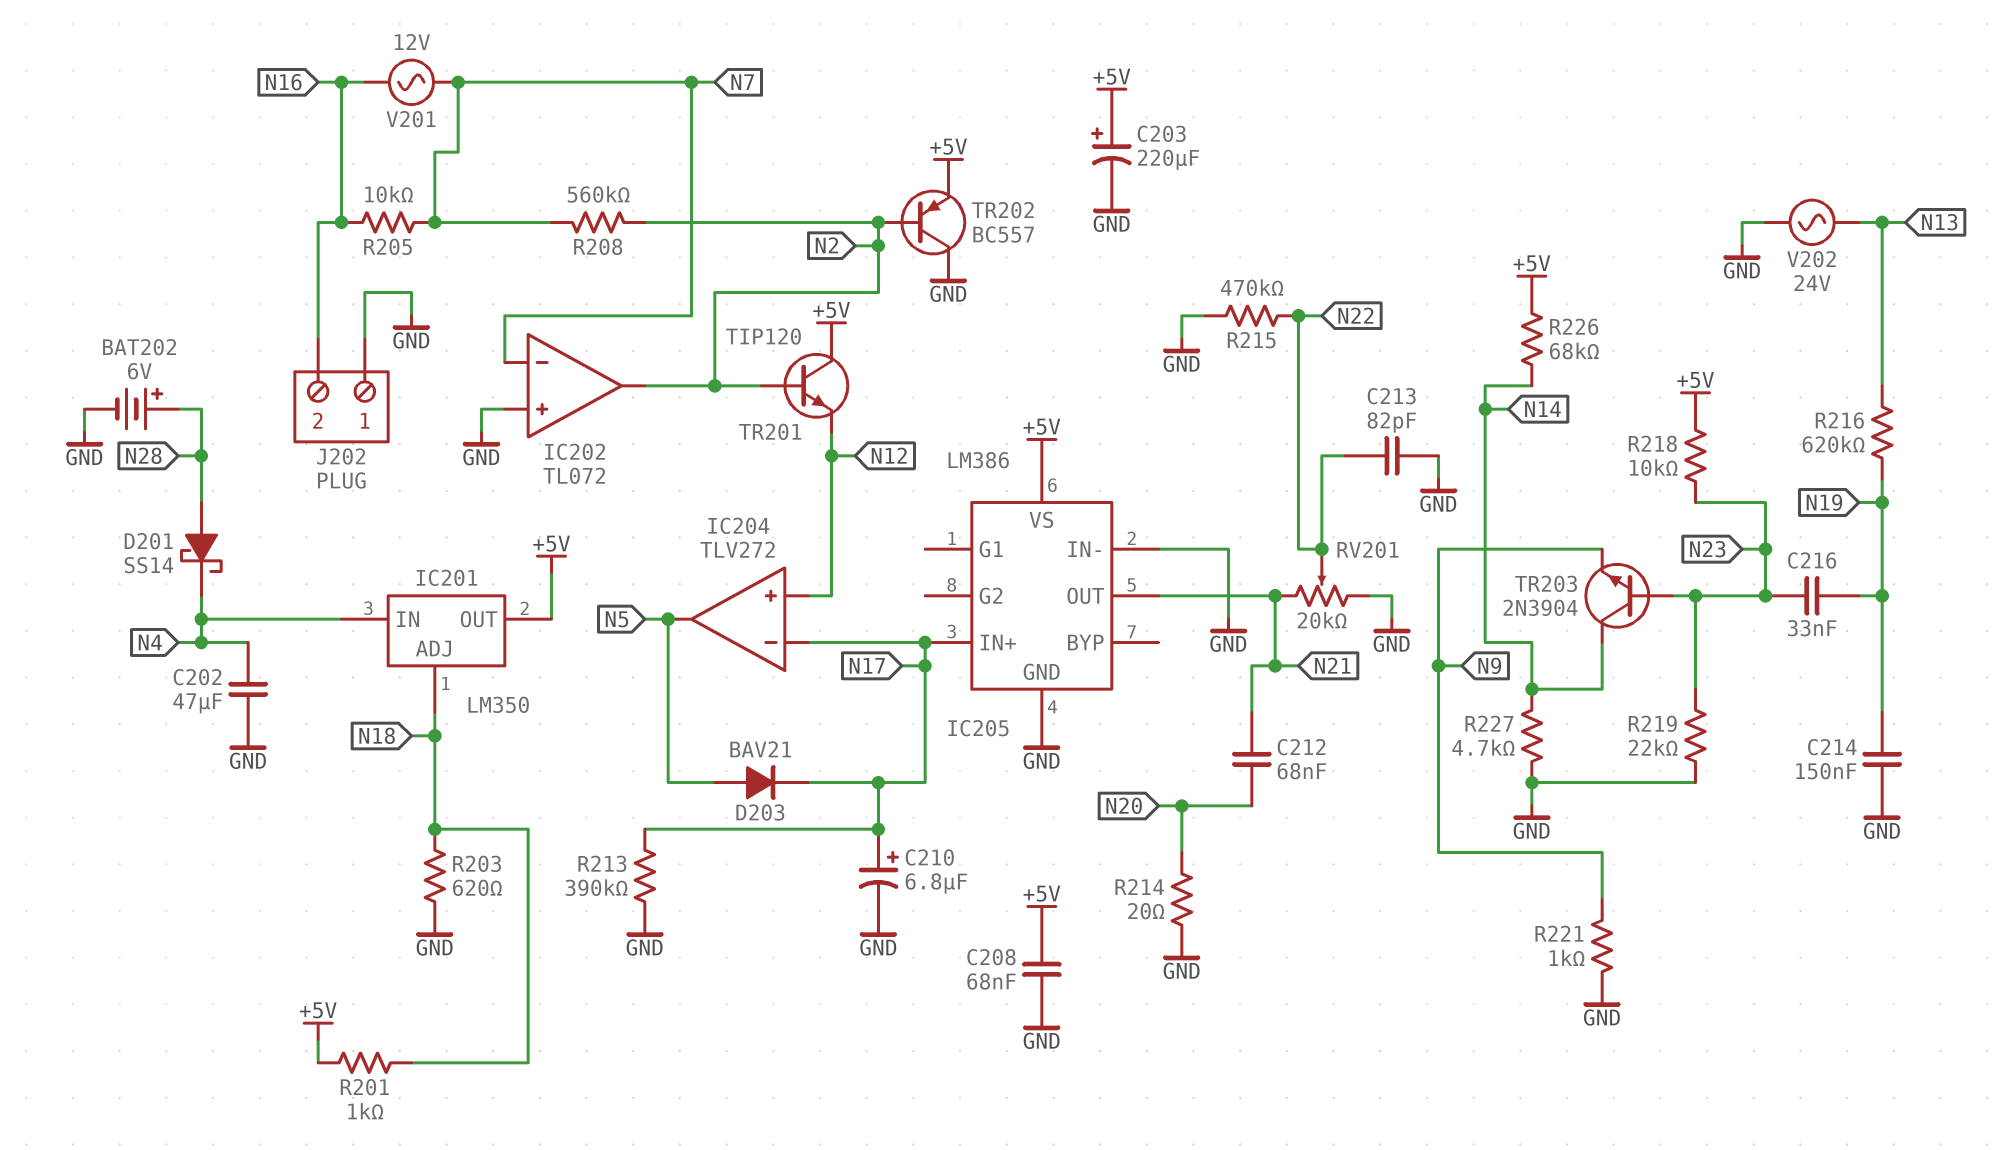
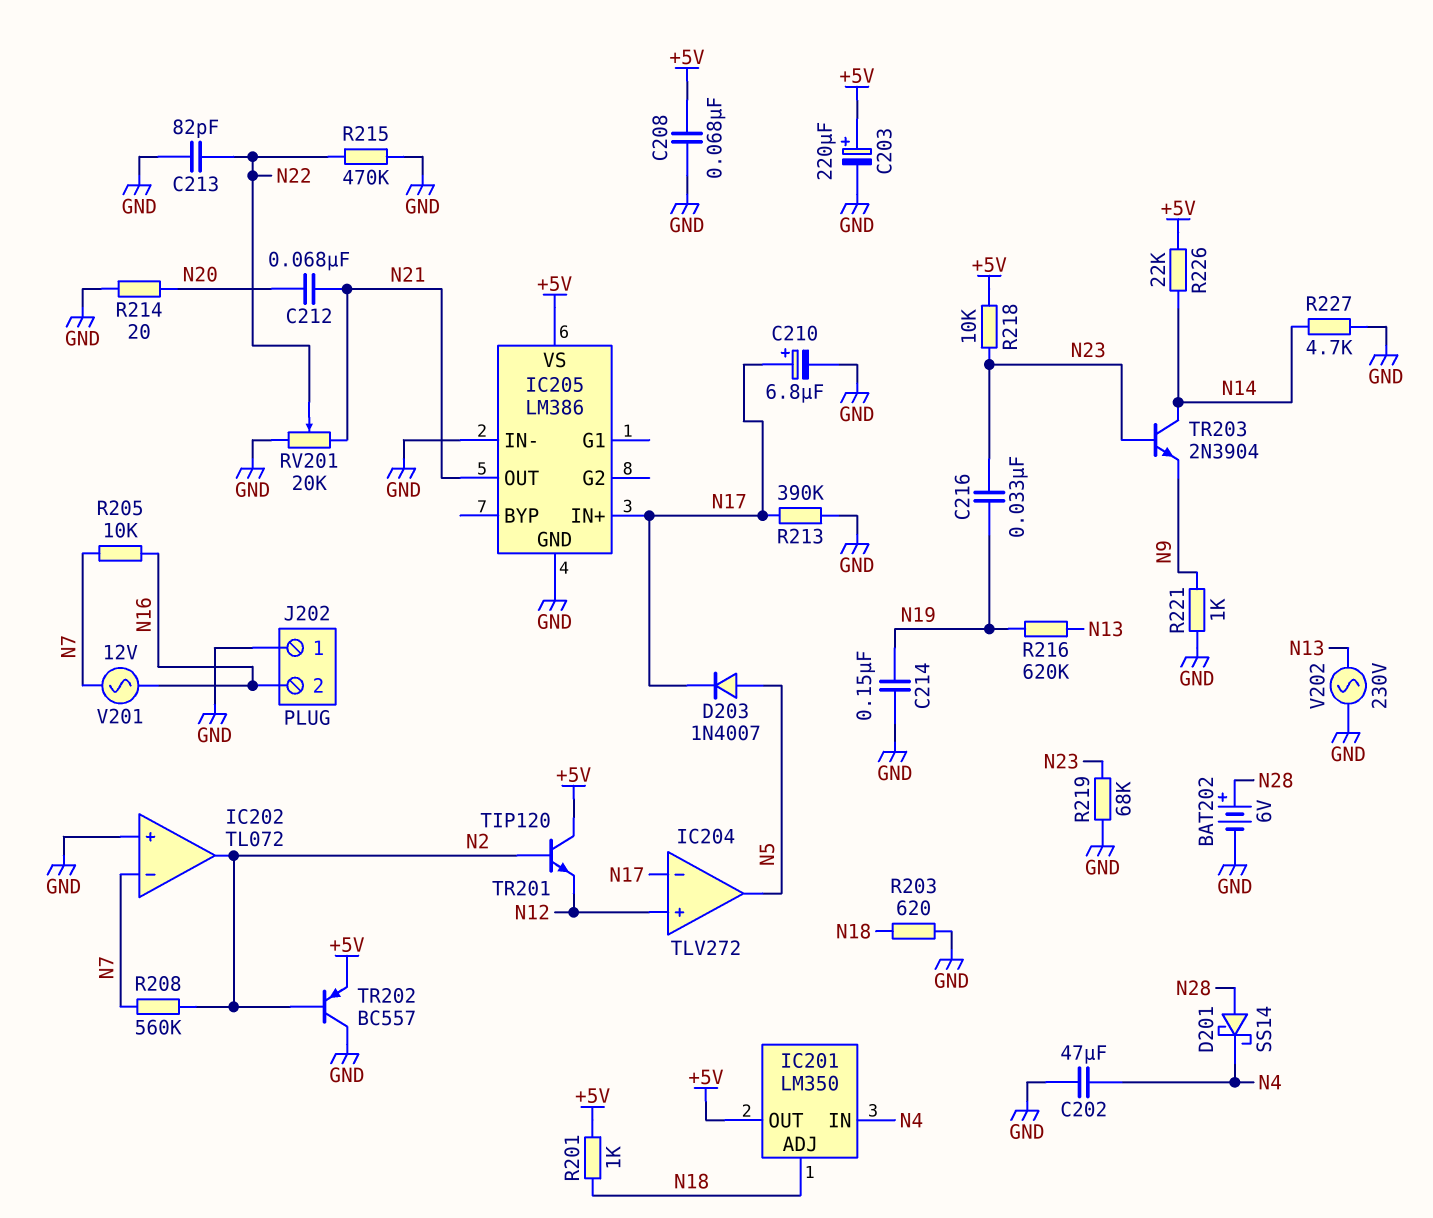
D203: diode BAV21 (A N5, K N17) -> diode 1N4007 (A N5, K N17)
R219: 22k (GND, N23) -> 68k (GND, N23)
R226: 68k (+5V, N14) -> 22k (+5V, N14)
V202: AC 24V (GND, N13) -> AC 230V (GND, N13)

